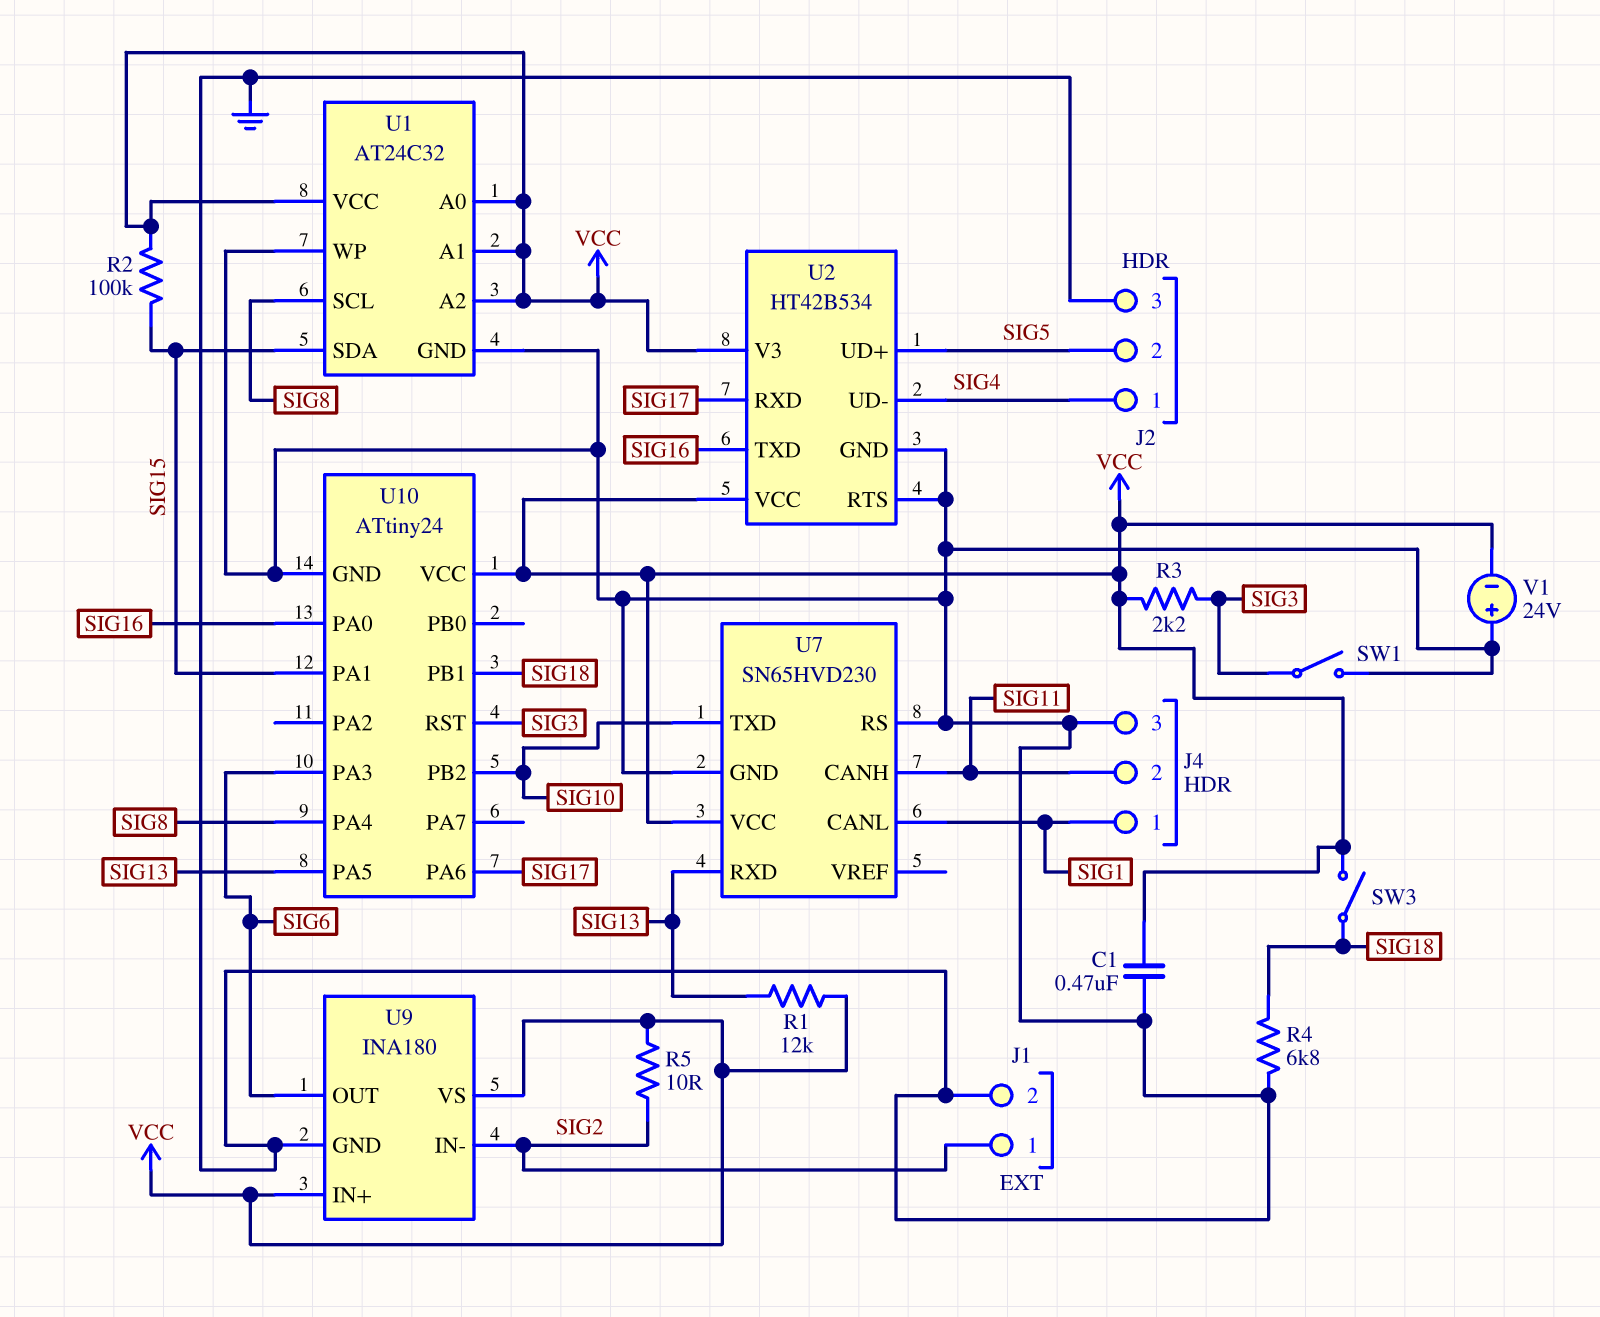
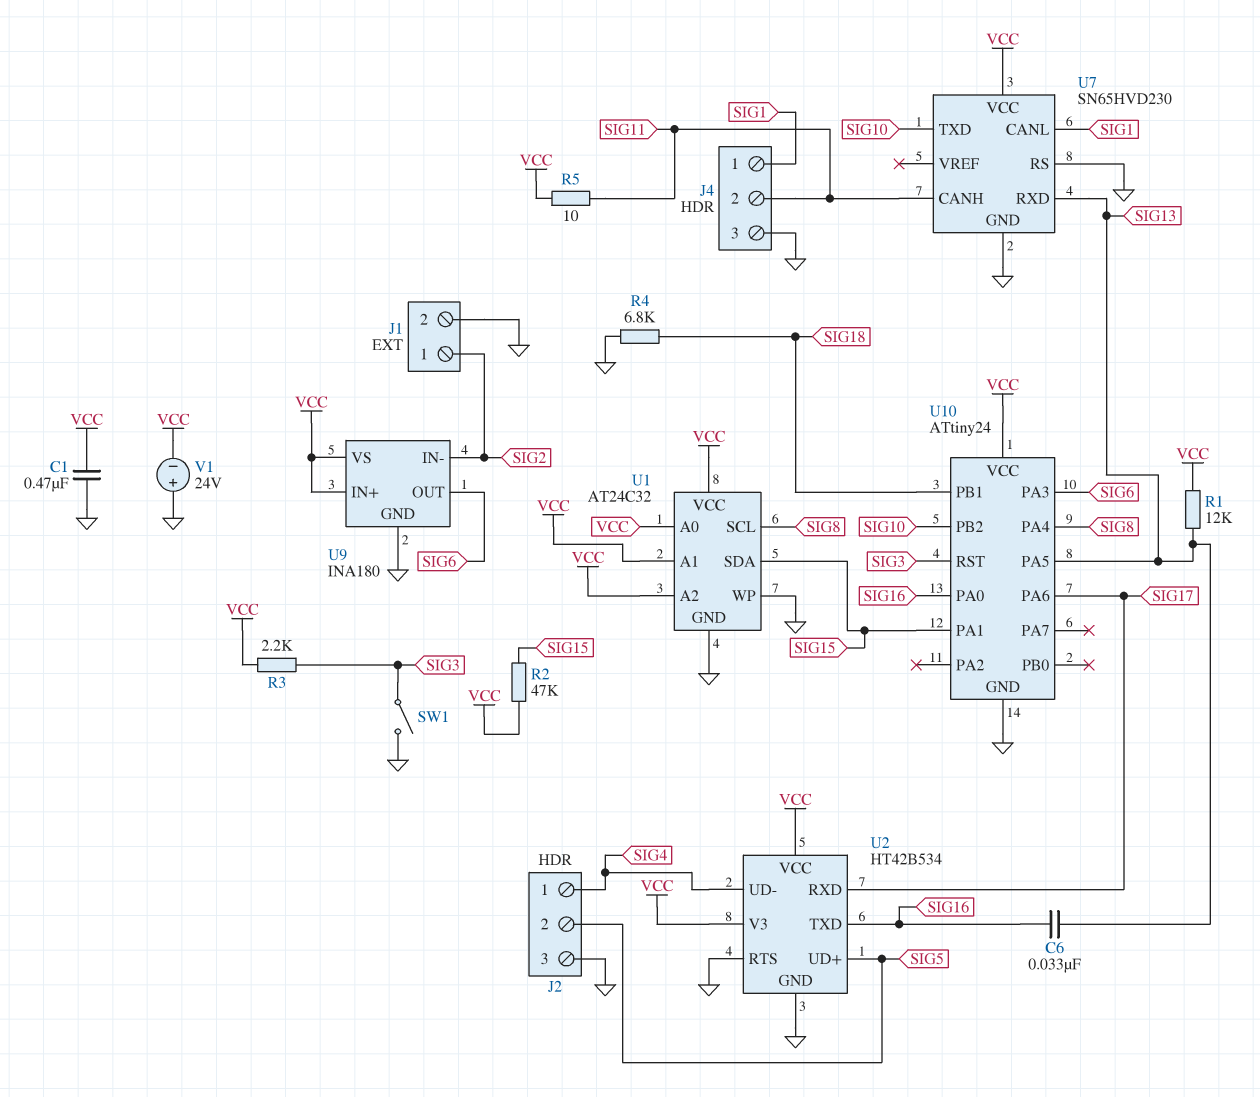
C6: none -> 33nF (SIG13, SIG16)
R2: 100k (SIG15, VCC) -> 47k (SIG15, VCC)
R5: 10 (SIG2, VCC) -> 10 (SIG11, VCC)
SW3: switch (SIG18, VCC) -> none

